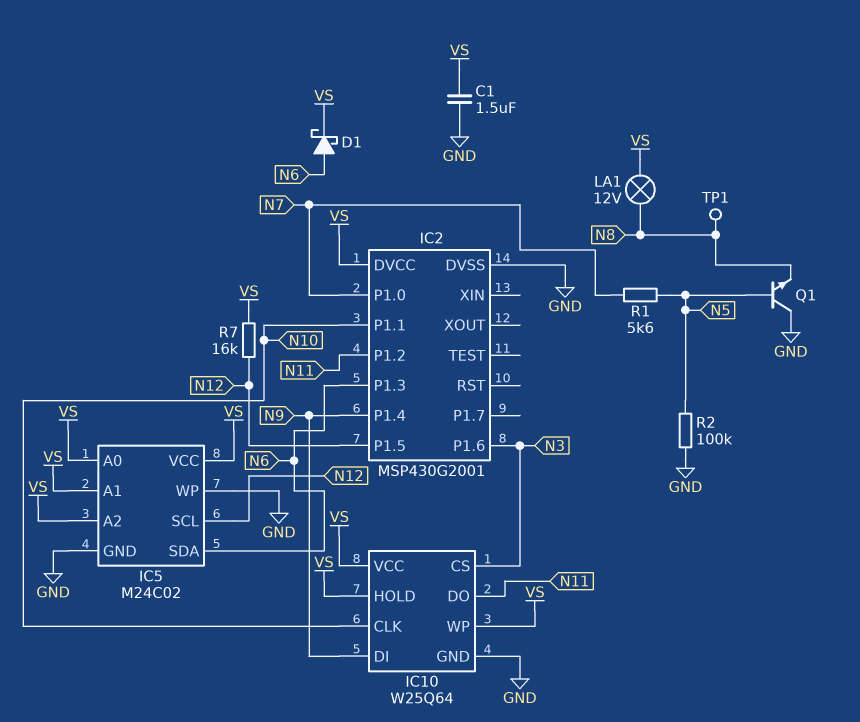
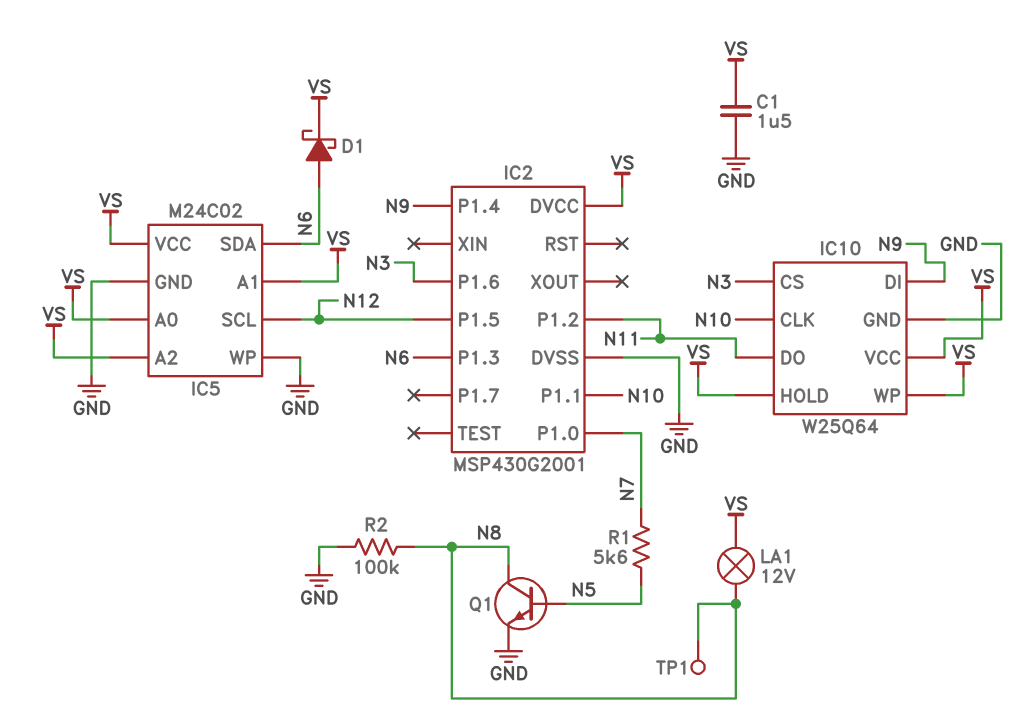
Q1: NPN (B N5, C GND, E N8) -> NPN (B N5, C N8, E GND)
R2: 100k (GND, N5) -> 100k (GND, N8)
R7: 16k (N12, VS) -> none

